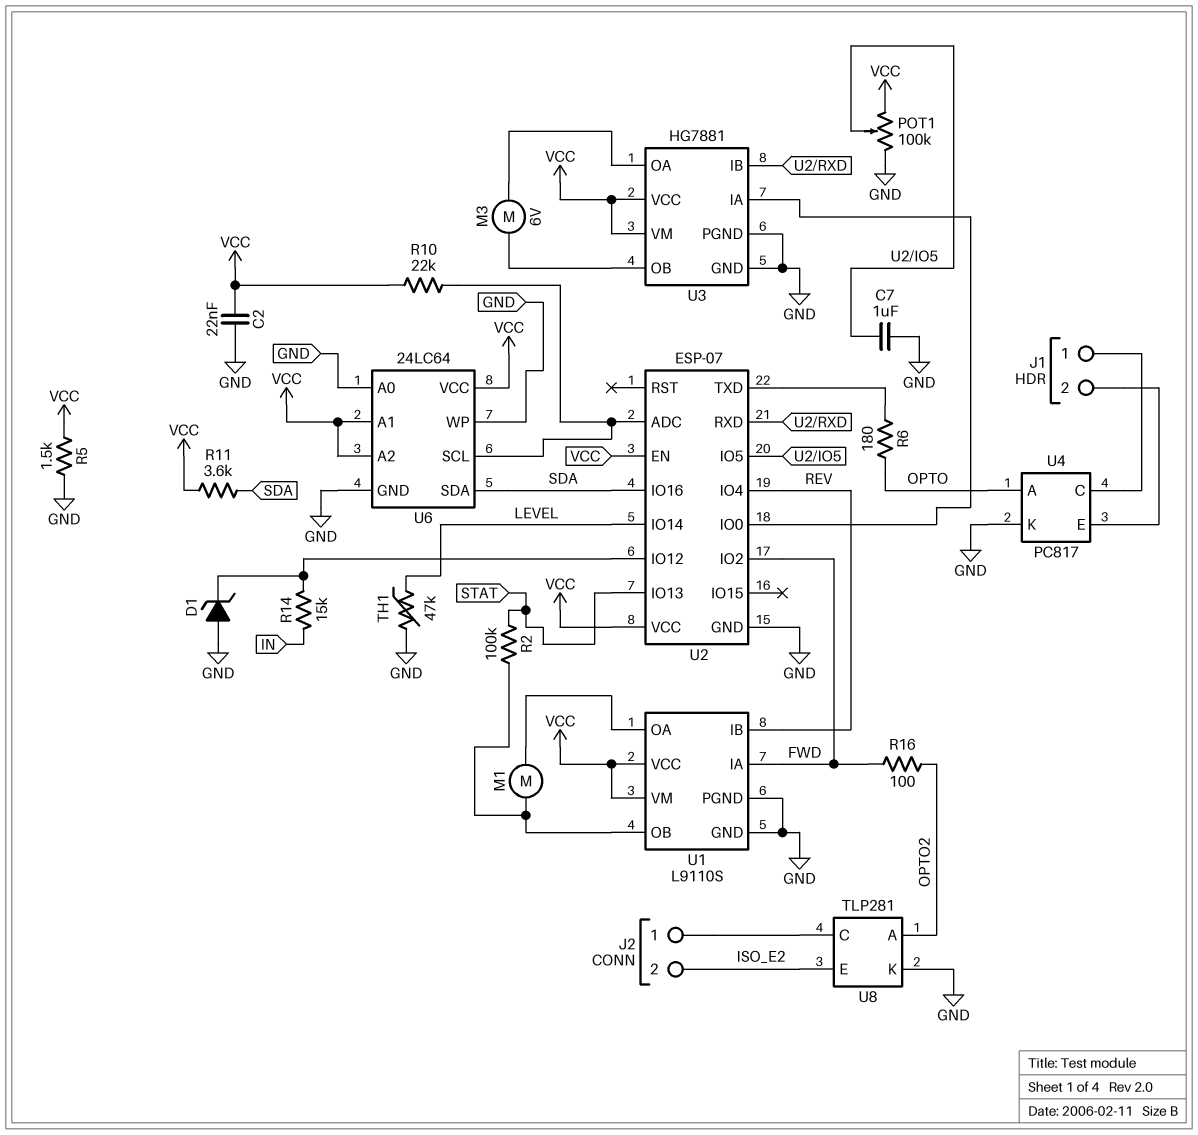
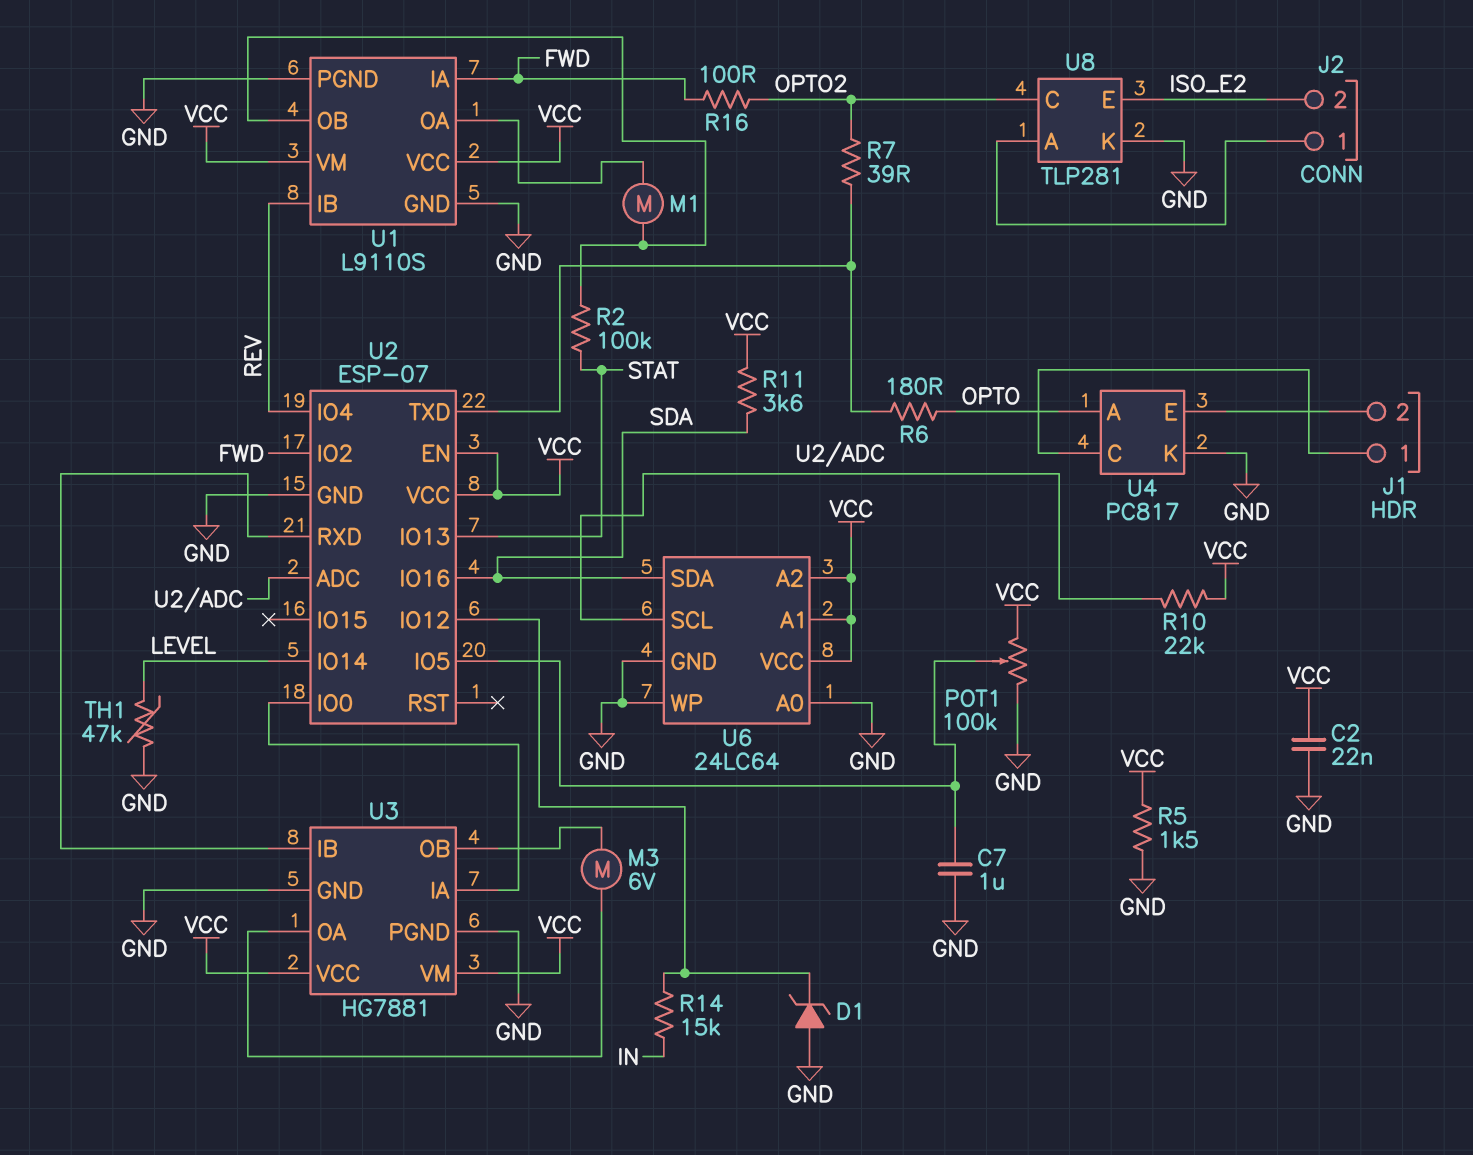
R7: none -> 39 (OPTO2, U2/TXD)
U8 pin A: OPTO2 -> J2/1
U8 pin C: J2/1 -> OPTO2

